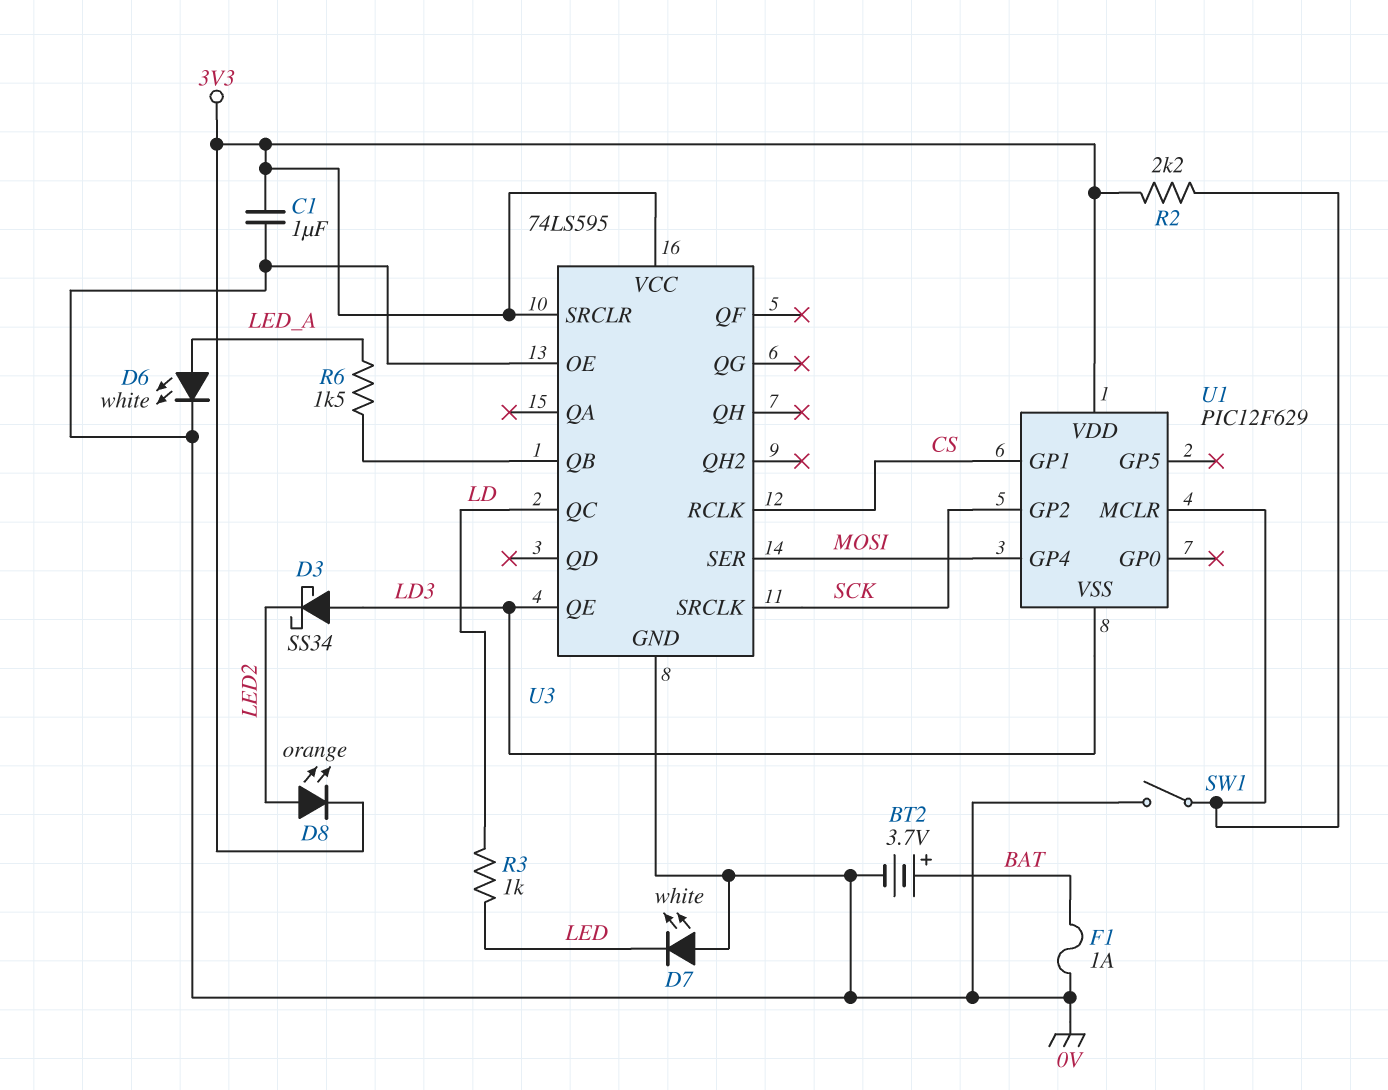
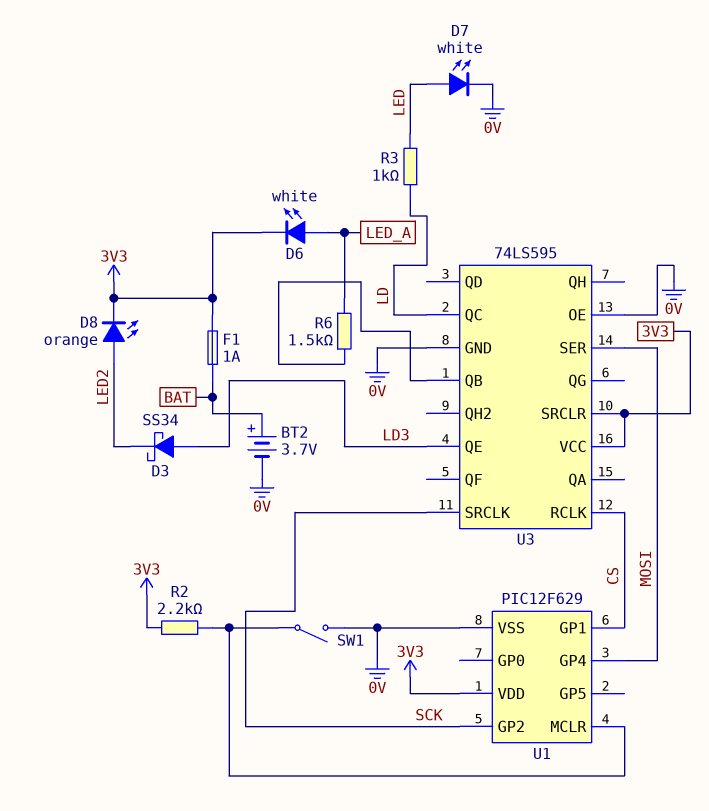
C1: 1uF (0V, 3V3) -> none
D6: LED white (A LED_A, K 0V) -> LED white (A LED_A, K 3V3)
D7: LED white (A 0V, K LED) -> LED white (A LED, K 0V)
F1: 1A (0V, BAT) -> 1A (3V3, BAT)
U1 pin VSS: LD3 -> 0V

